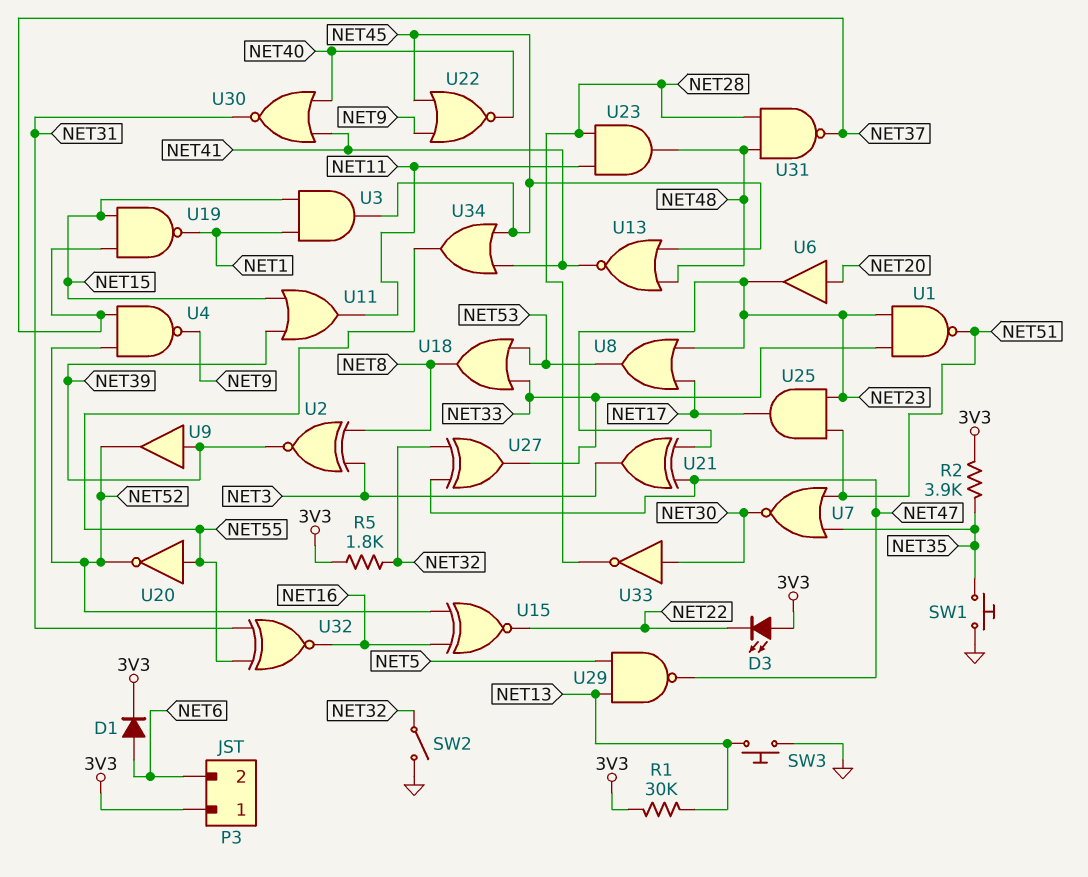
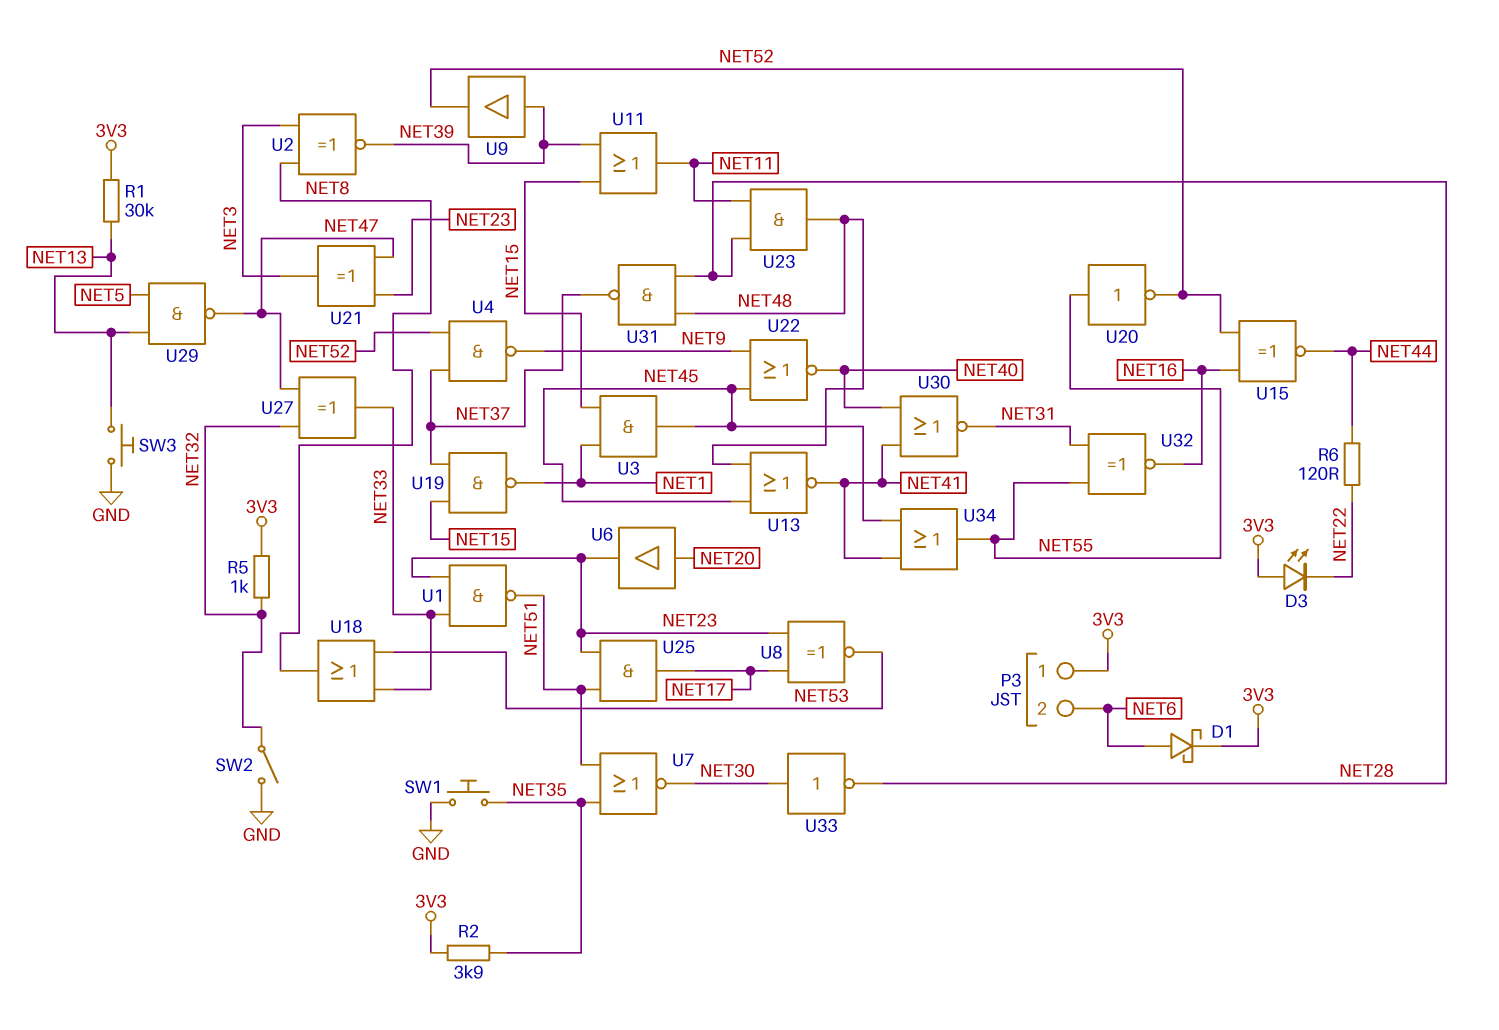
D1: diode (A NET6, K 3V3) -> schottky (A NET6, K 3V3)
R5: 1.8k (3V3, NET32) -> 1k (3V3, NET32)
R6: none -> 120 (NET22, NET44)
U8: OR (in NET17, in NET23, out NET53) -> XNOR (in NET17, in NET23, out NET53)
U15: XNOR (in NET16, in NET52, out NET22) -> XNOR (in NET16, in NET52, out NET44)

